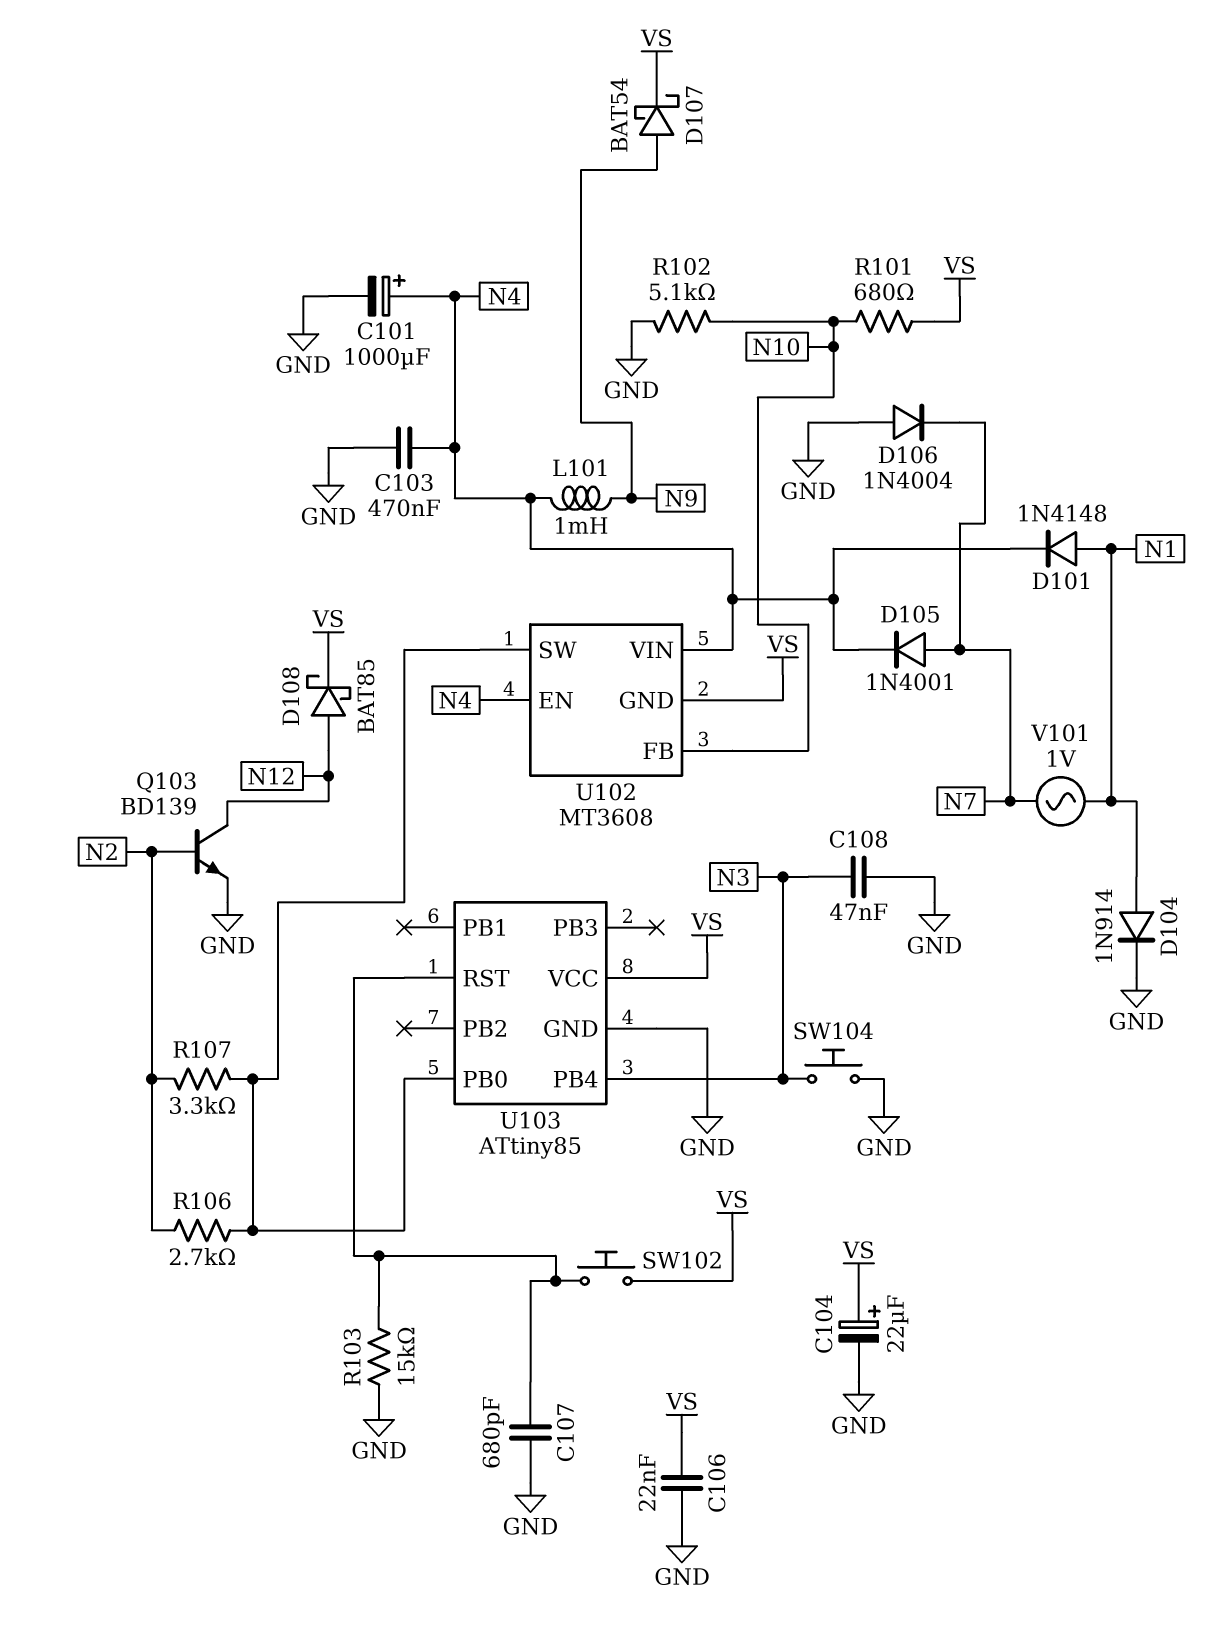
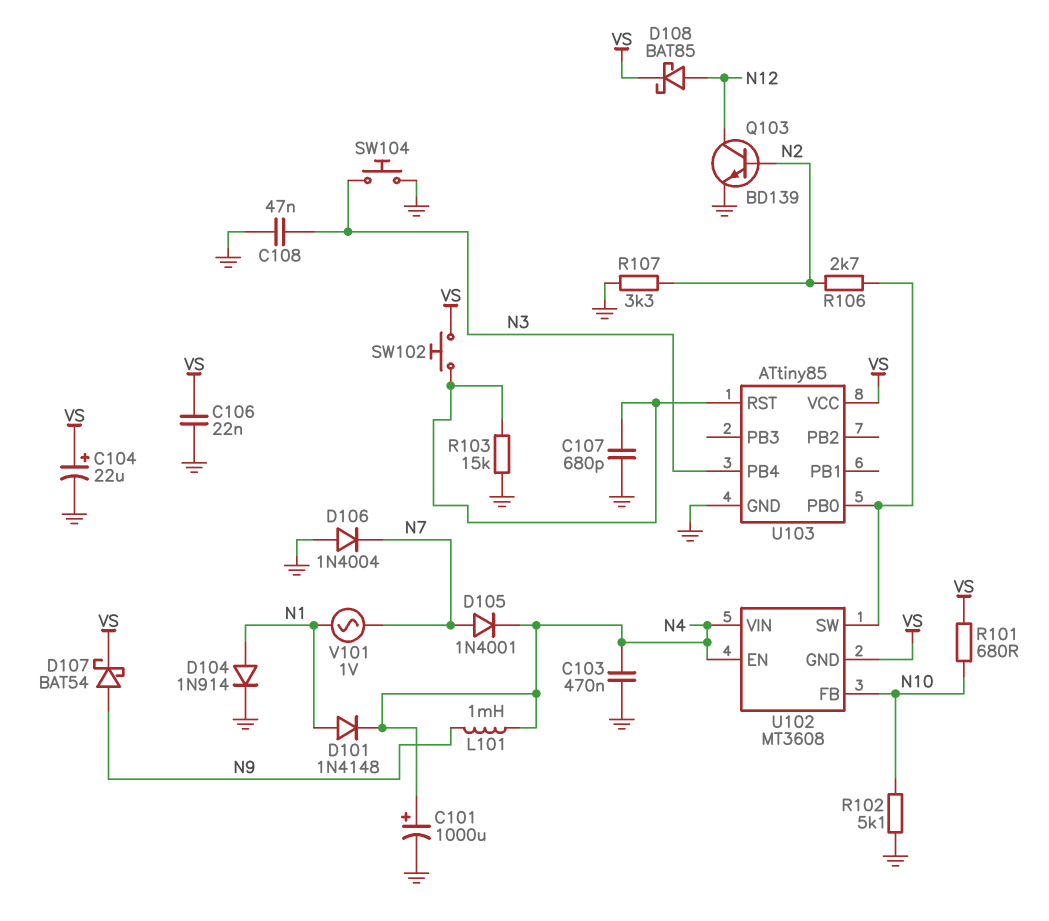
R107: 3.3k (N2, U102/SW) -> 3.3k (GND, N2)

